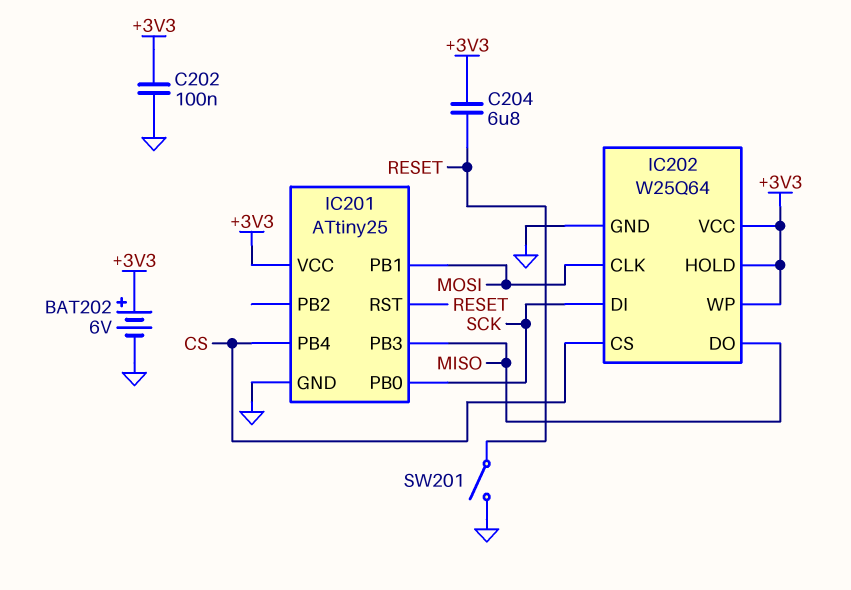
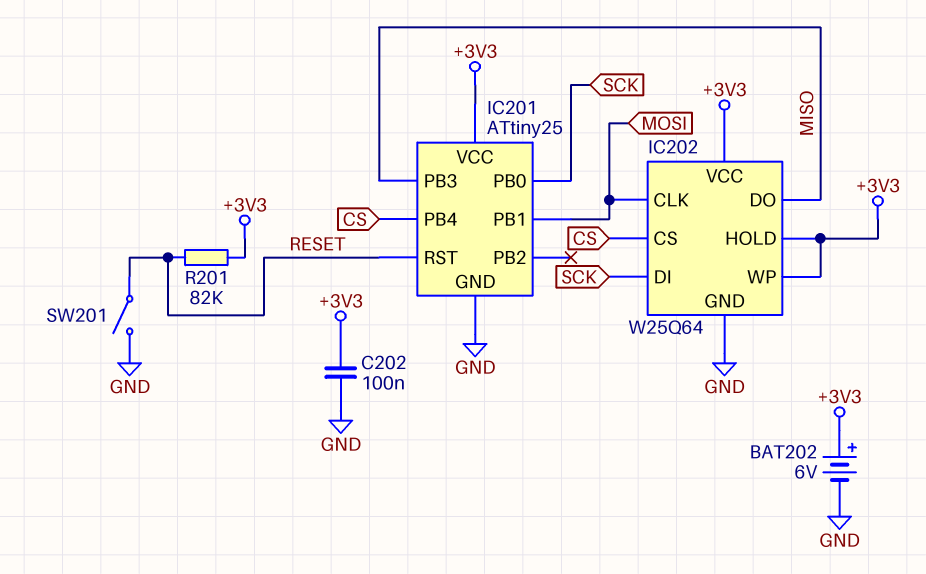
C204: 6.8uF (+3V3, RESET) -> none
R201: none -> 82k (+3V3, RESET)

